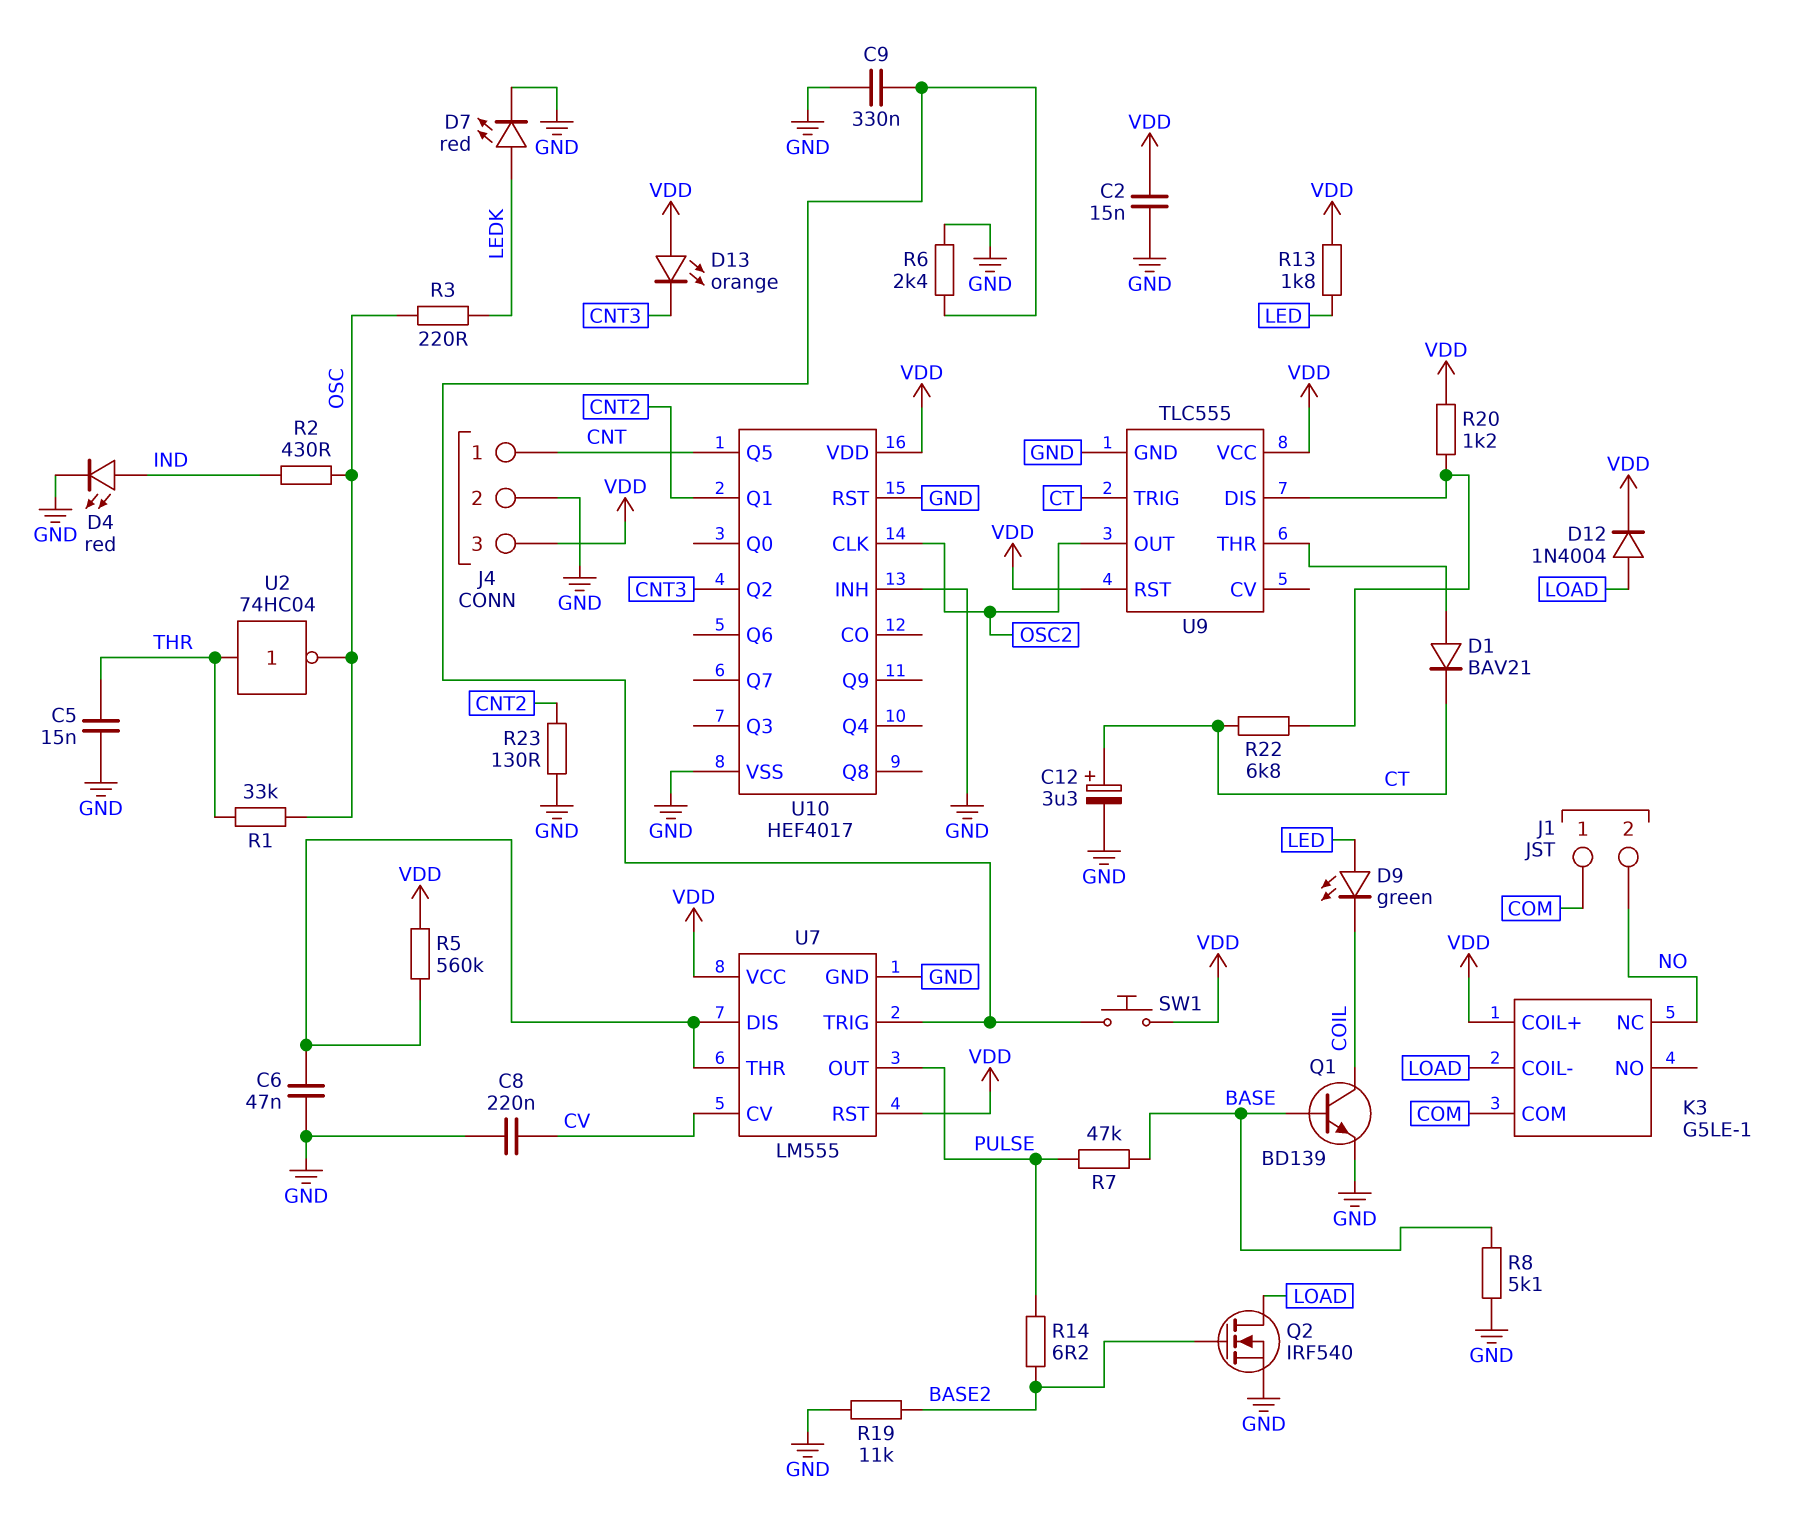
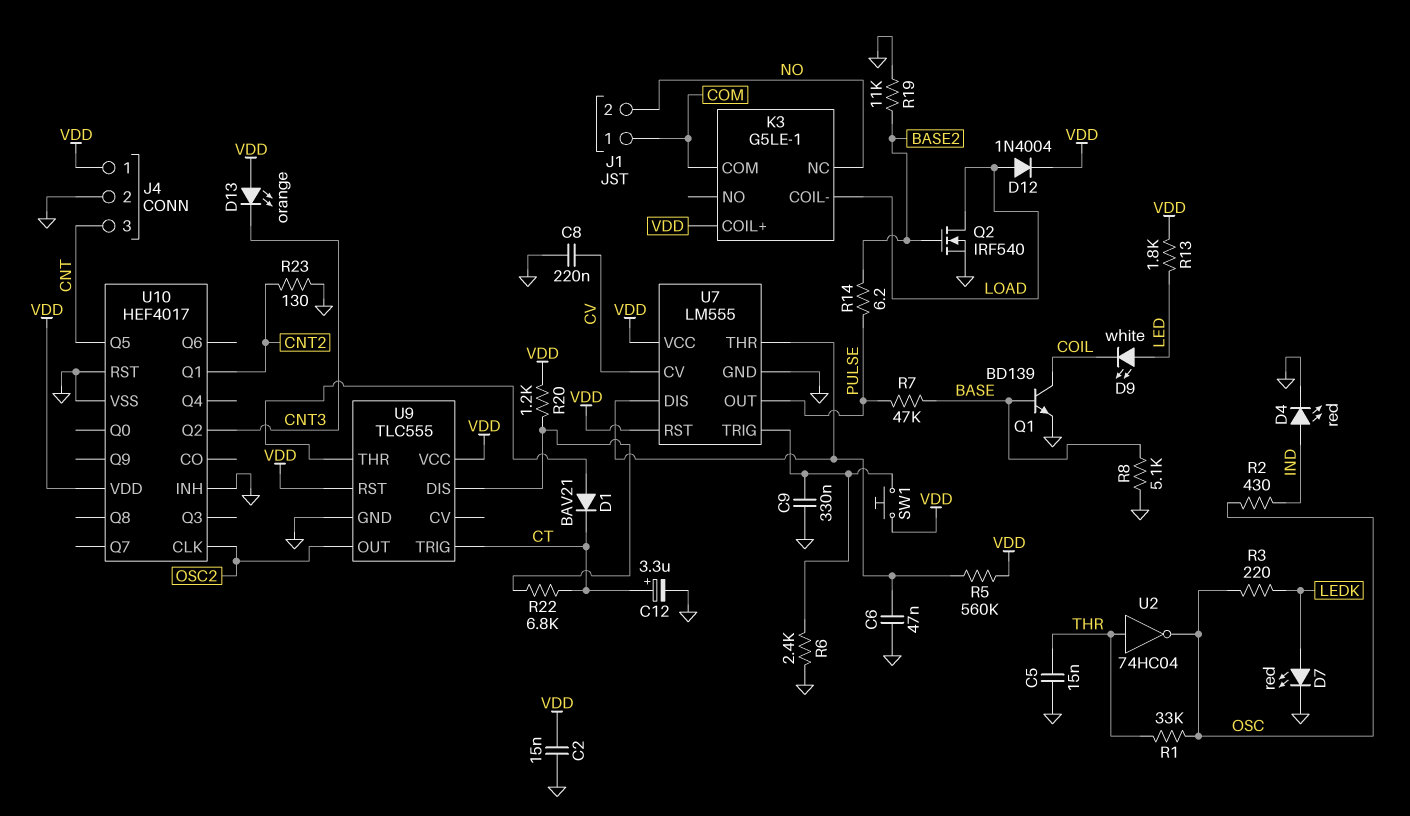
D9: LED green (A LED, K COIL) -> LED white (A LED, K COIL)
J4 pin 1: CNT -> VDD
J4 pin 3: VDD -> CNT

